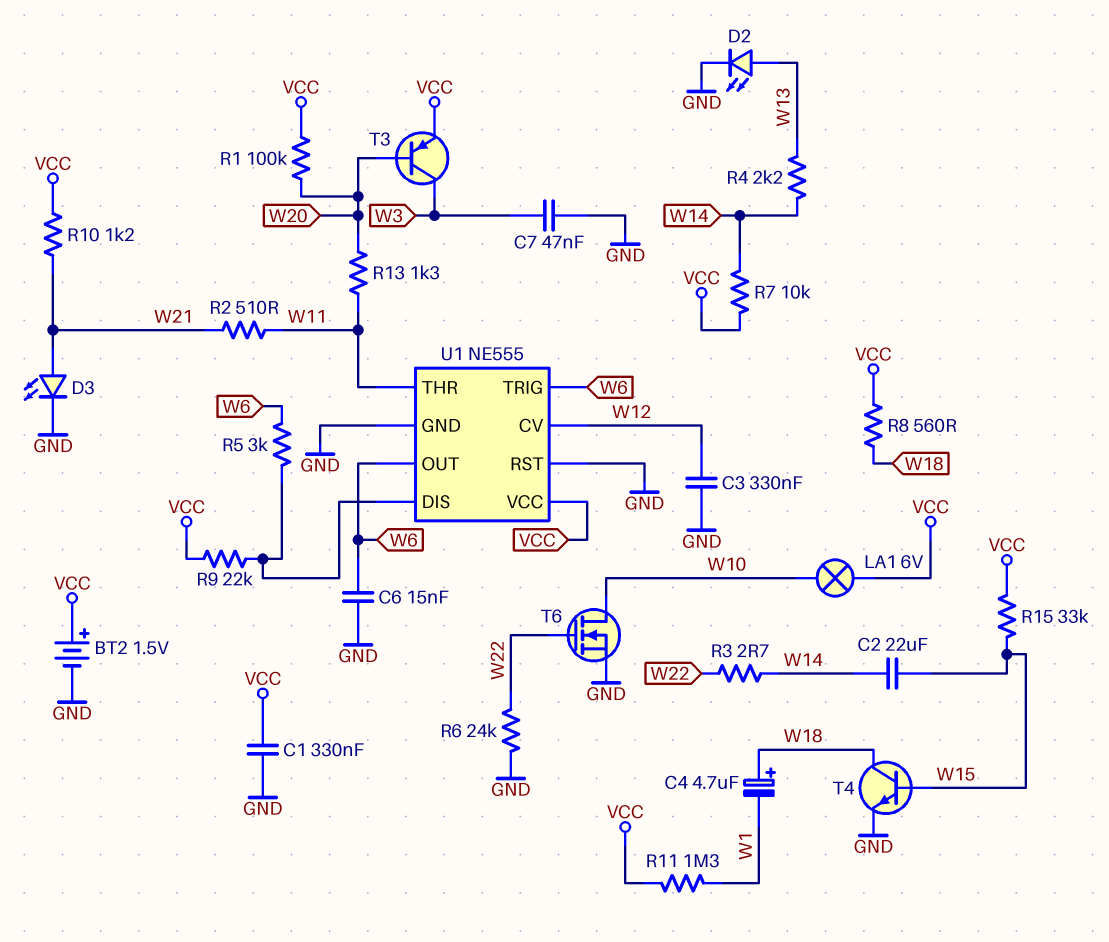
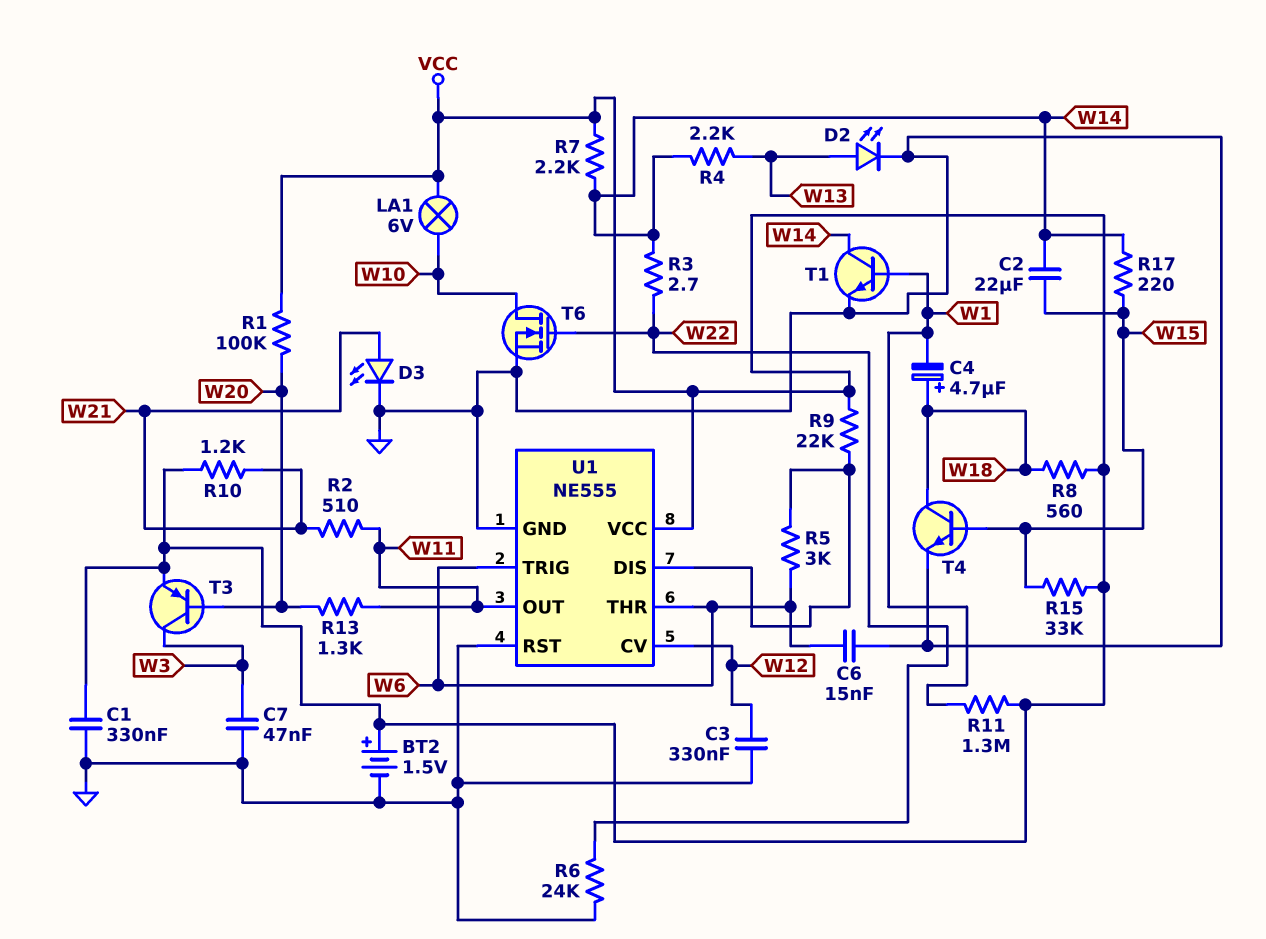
R7: 10k (VCC, W14) -> 2.2k (VCC, W14)
R17: none -> 220 (W14, W15)
T1: none -> NPN (B W1, C W14, E GND)
U1 pin OUT: W6 -> W11
U1 pin THR: W11 -> W6

